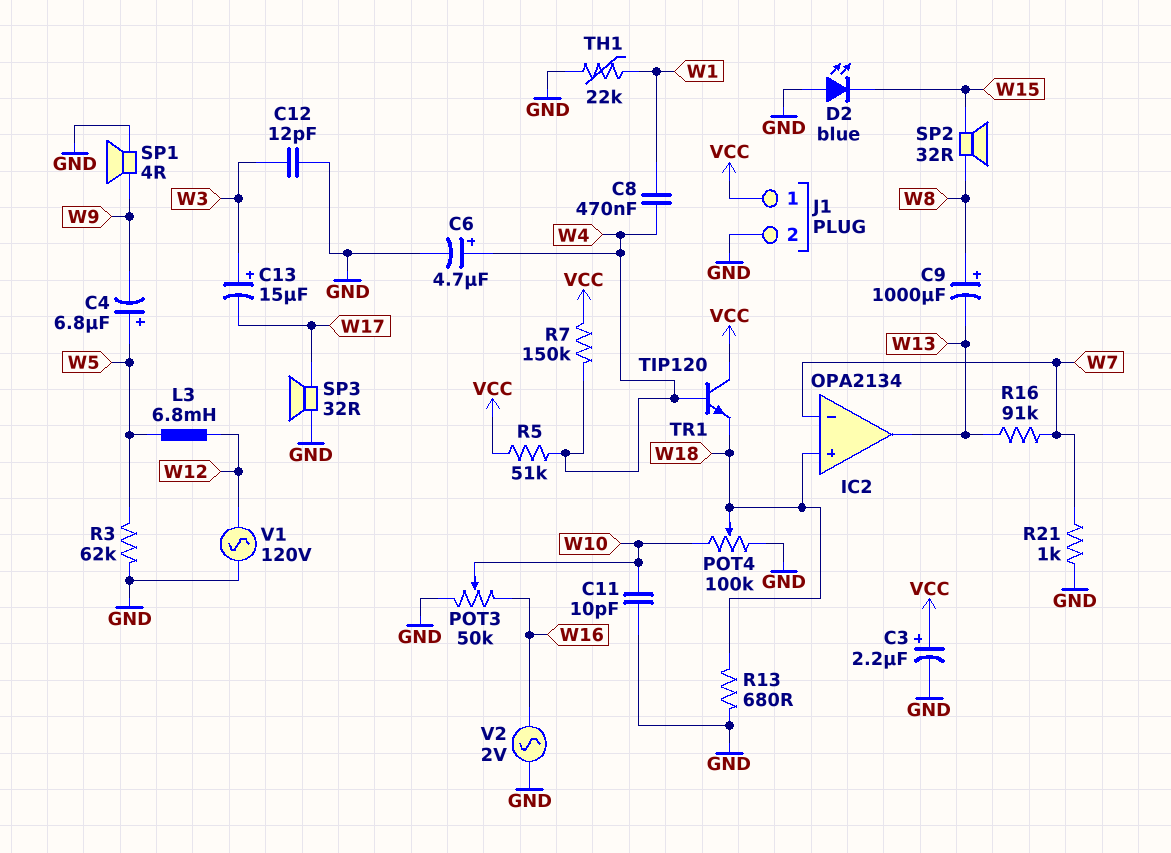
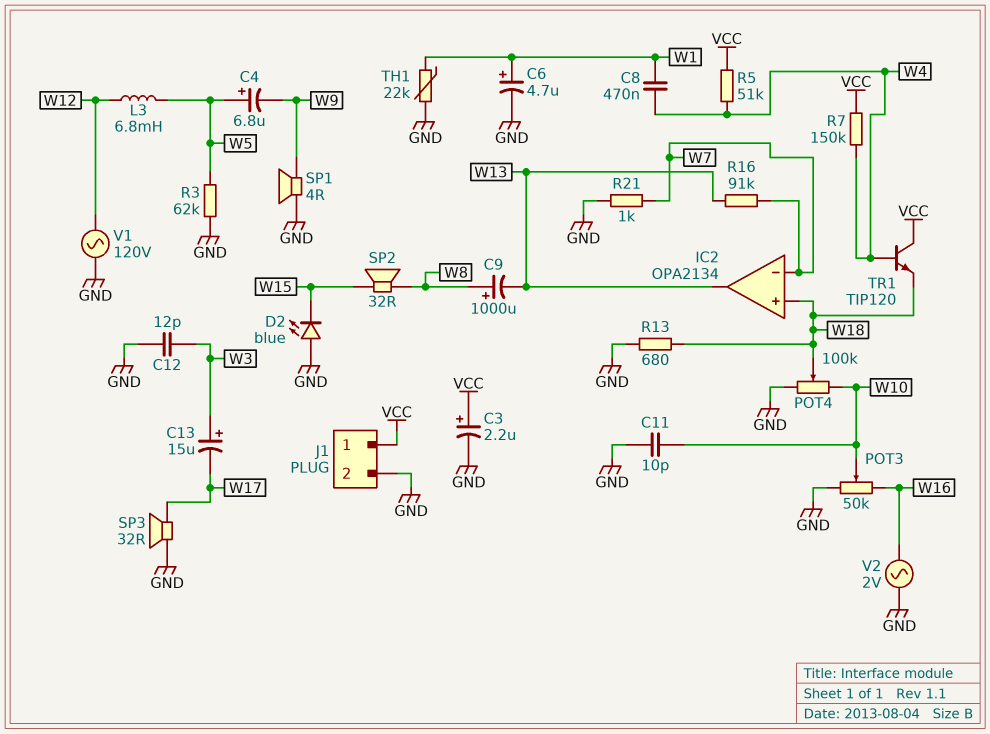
C6: 4.7uF (plus W4, minus GND) -> 4.7uF (plus W1, minus GND)

